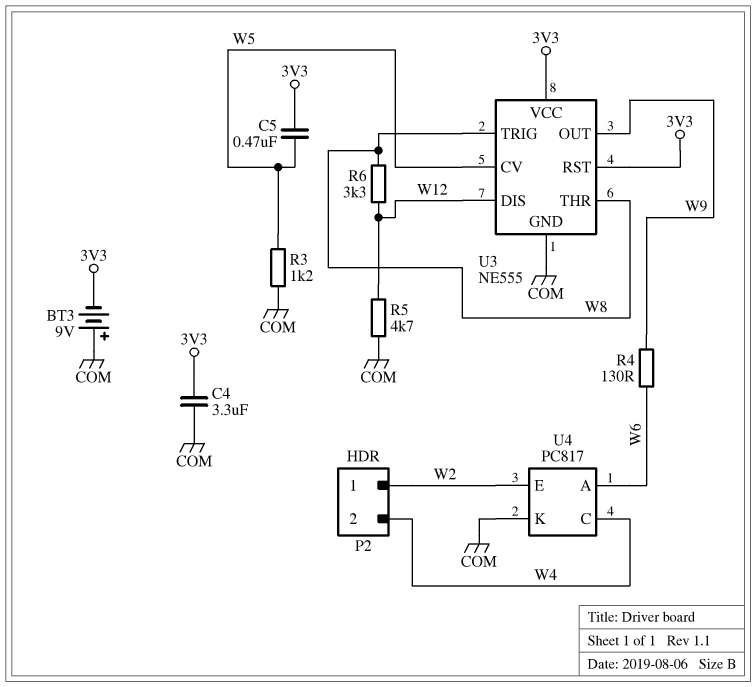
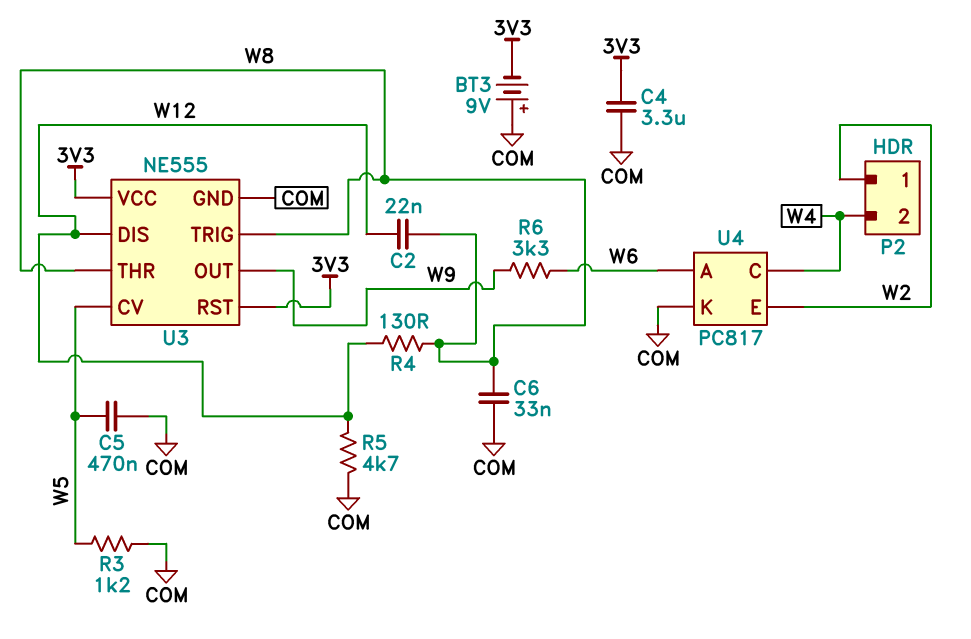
C2: none -> 22nF (W8, W12)
C5: 470nF (3V3, W5) -> 470nF (COM, W5)
C6: none -> 33nF (COM, W8)
R4: 130 (W6, W9) -> 130 (W8, W12)
R6: 3.3k (W8, W12) -> 3.3k (W6, W9)

